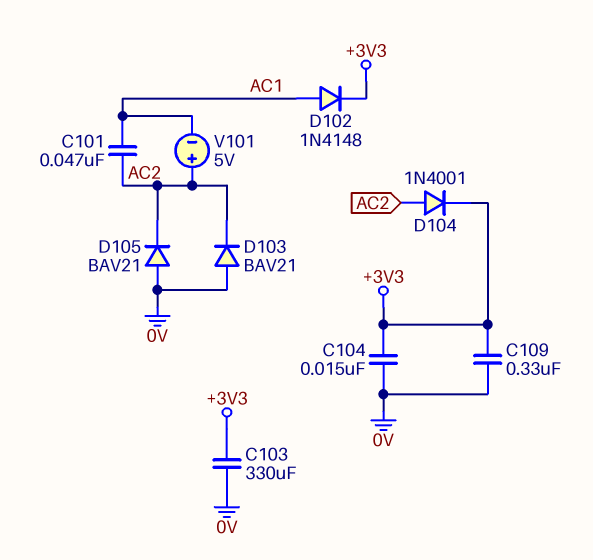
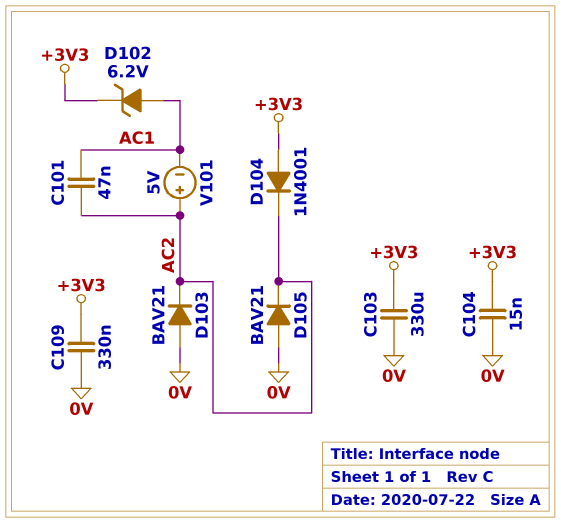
D102: diode 1N4148 (A AC1, K +3V3) -> zener 6.2V (A AC1, K +3V3)
D104: diode 1N4001 (A AC2, K +3V3) -> diode 1N4001 (A +3V3, K AC2)

